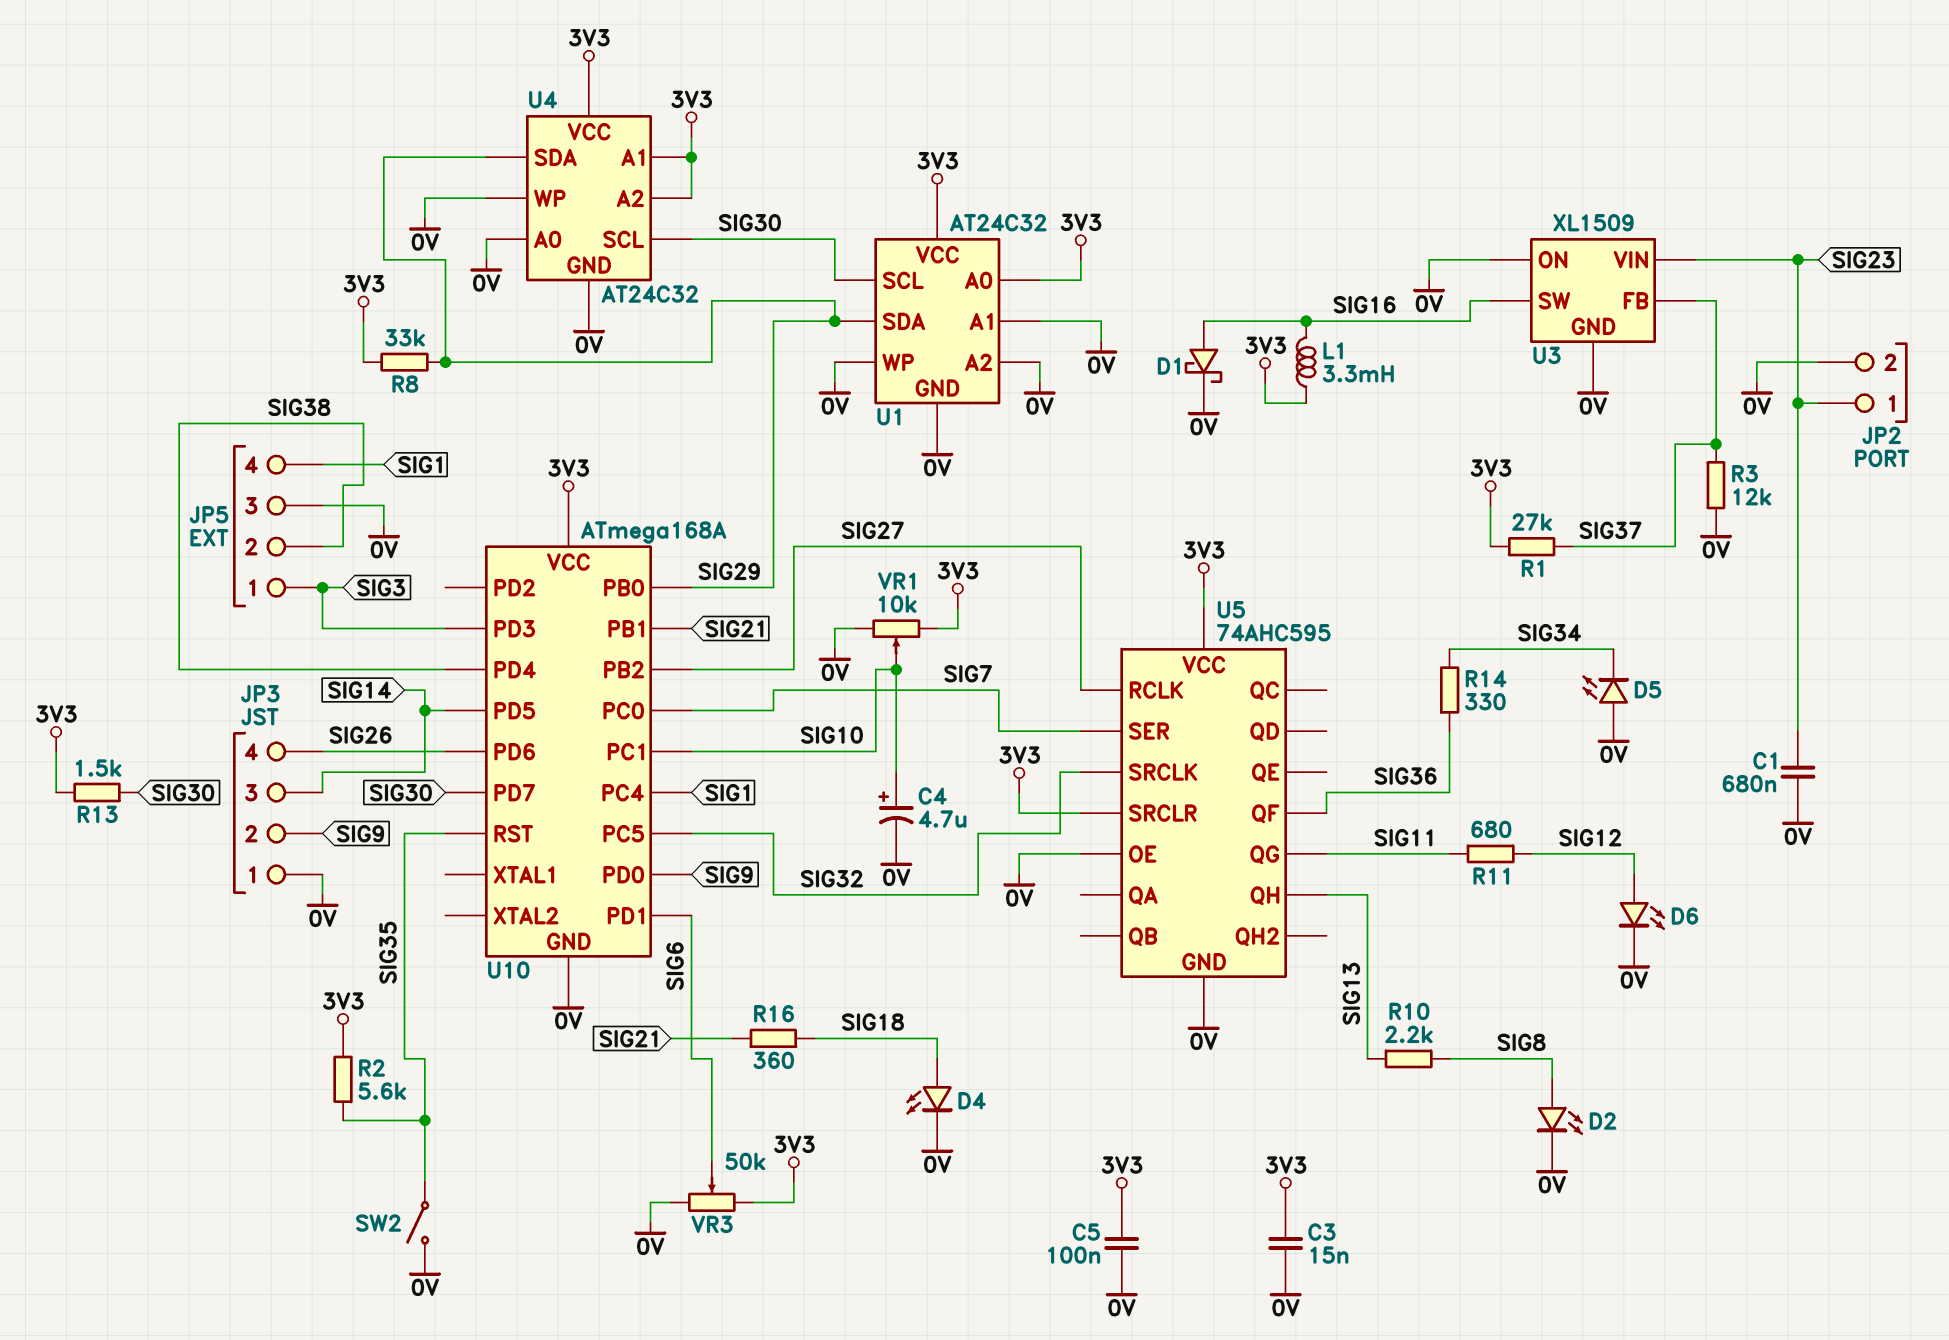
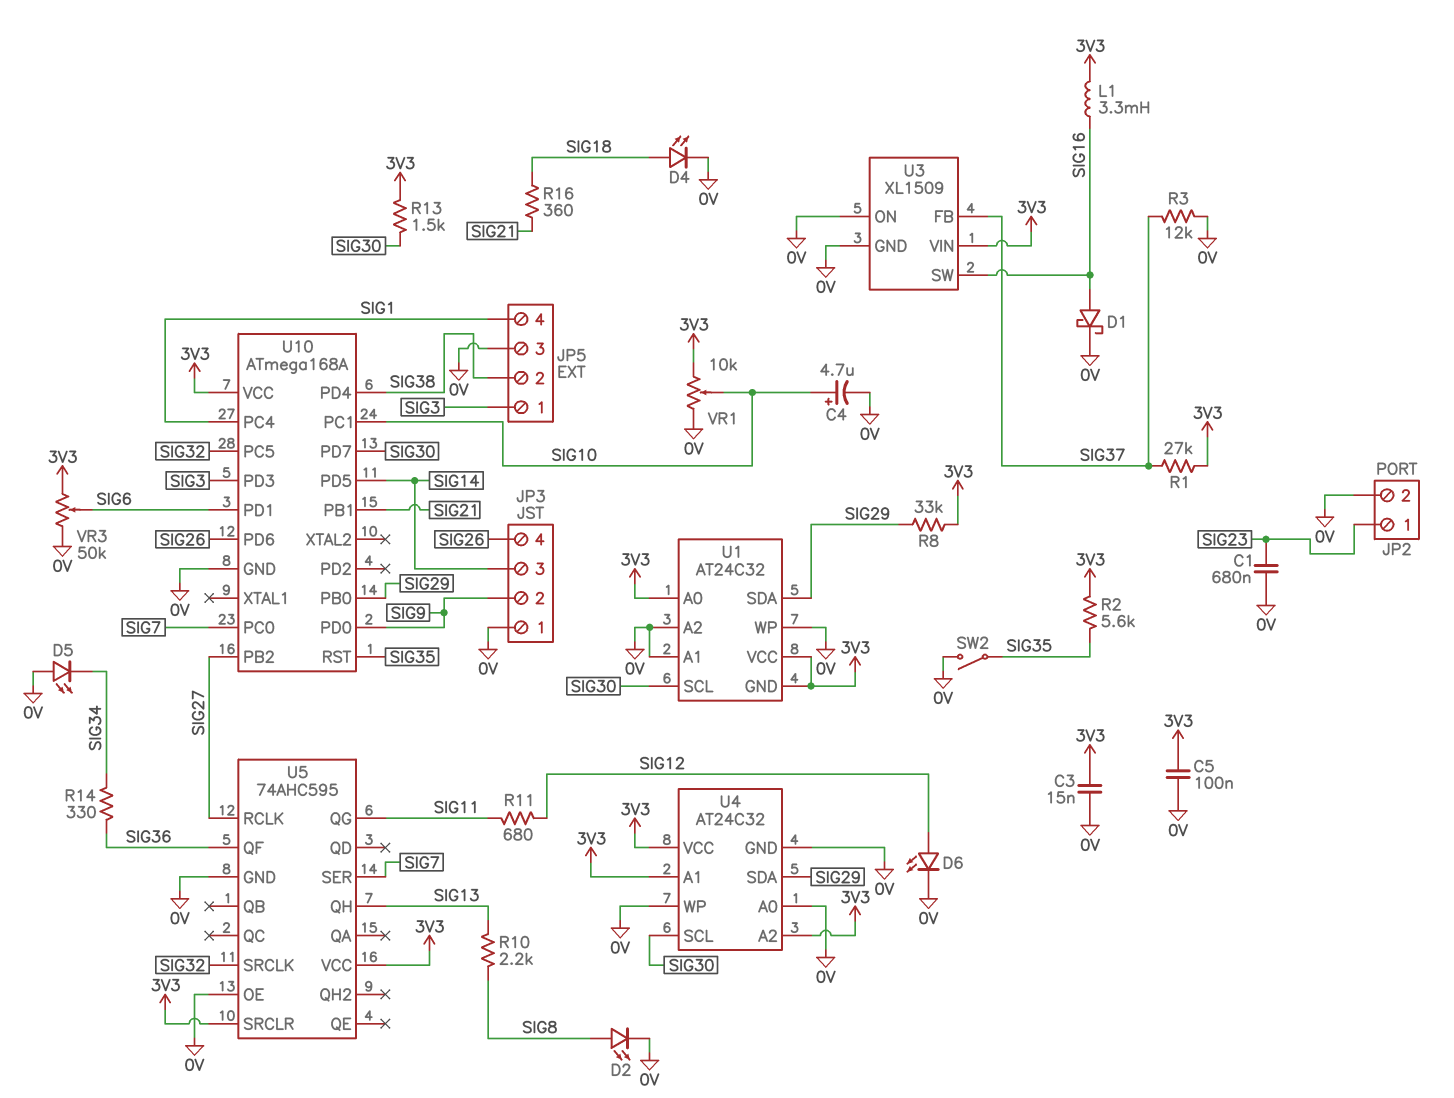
U1 pin GND: 0V -> 3V3
U3 pin VIN: SIG23 -> 3V3

